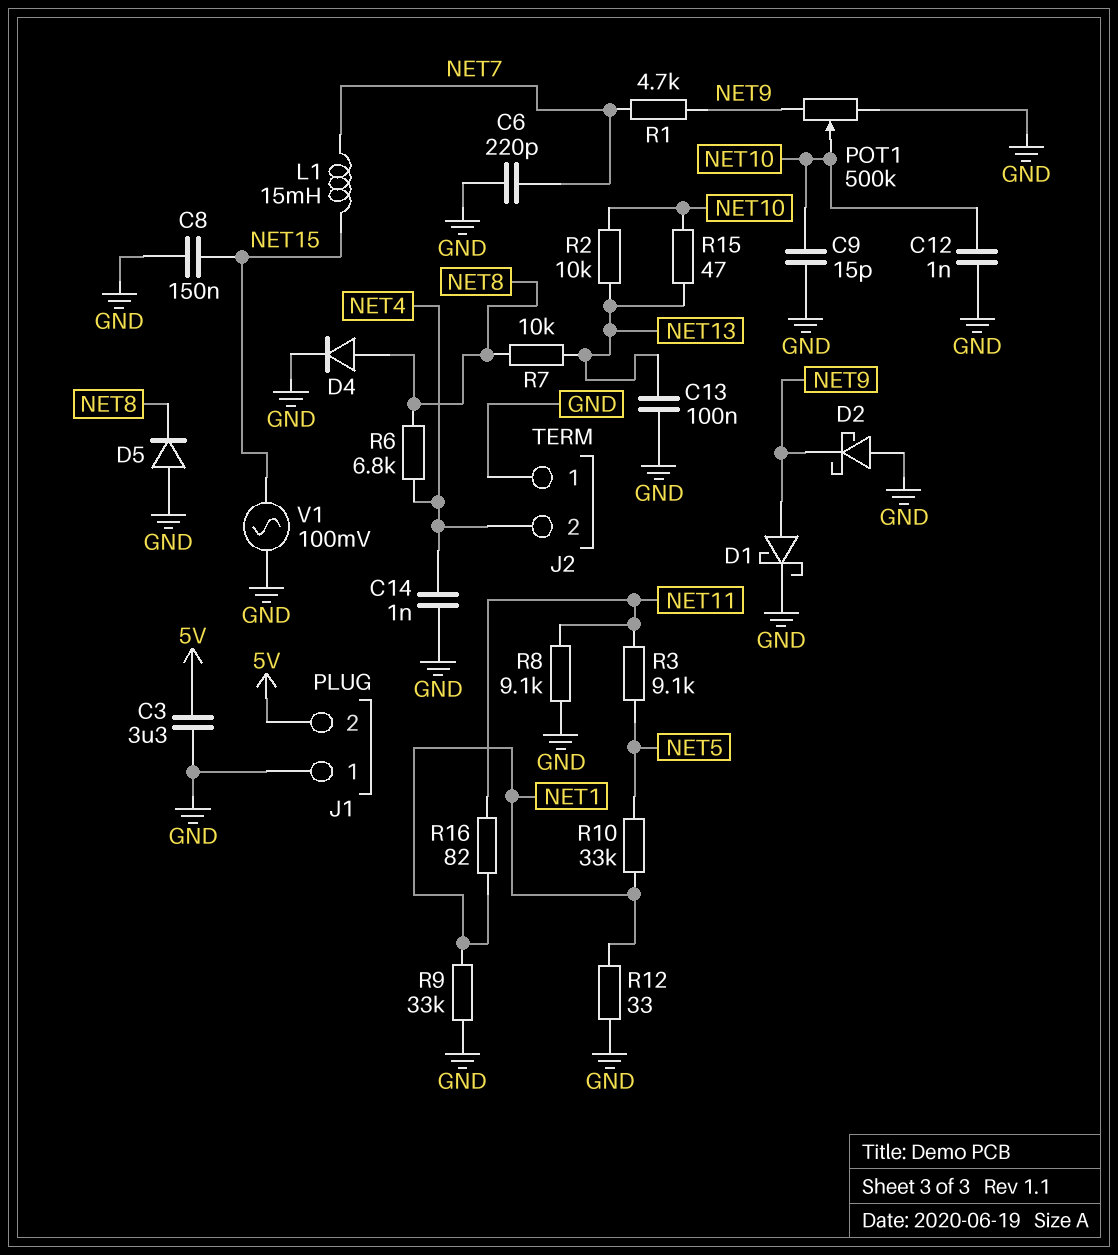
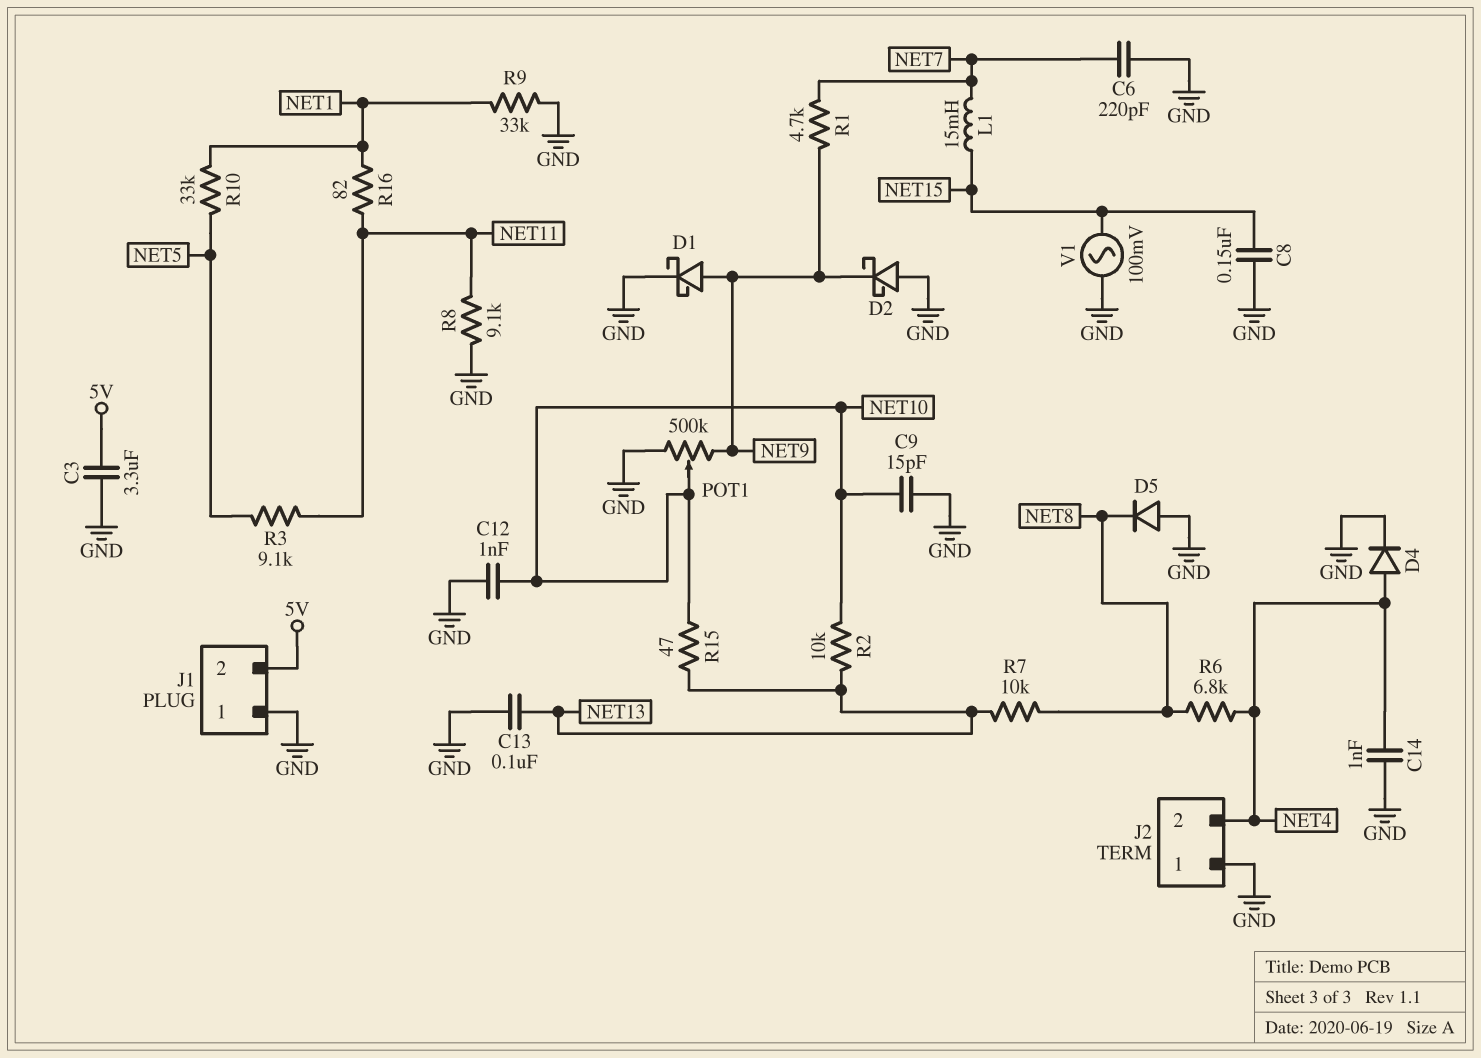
D4: diode (A NET8, K GND) -> diode (A NET4, K GND)
R12: 33 (GND, NET1) -> none

